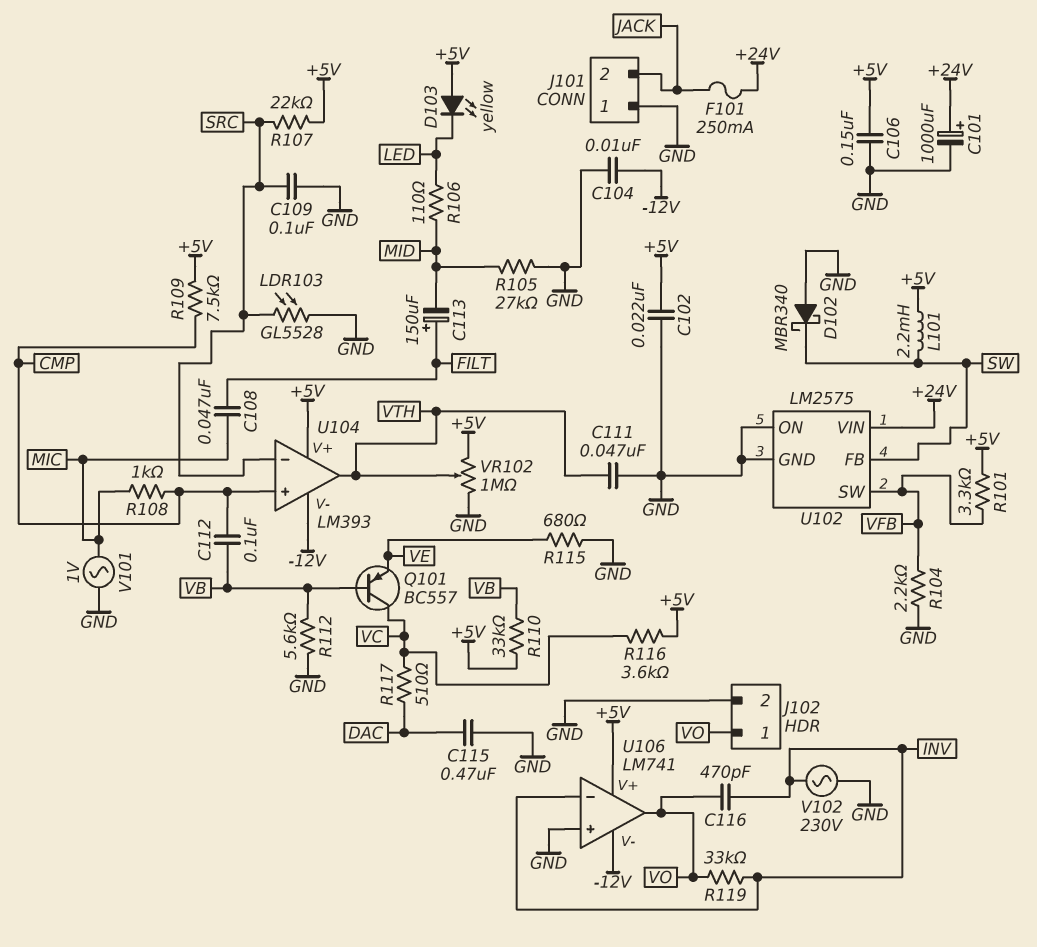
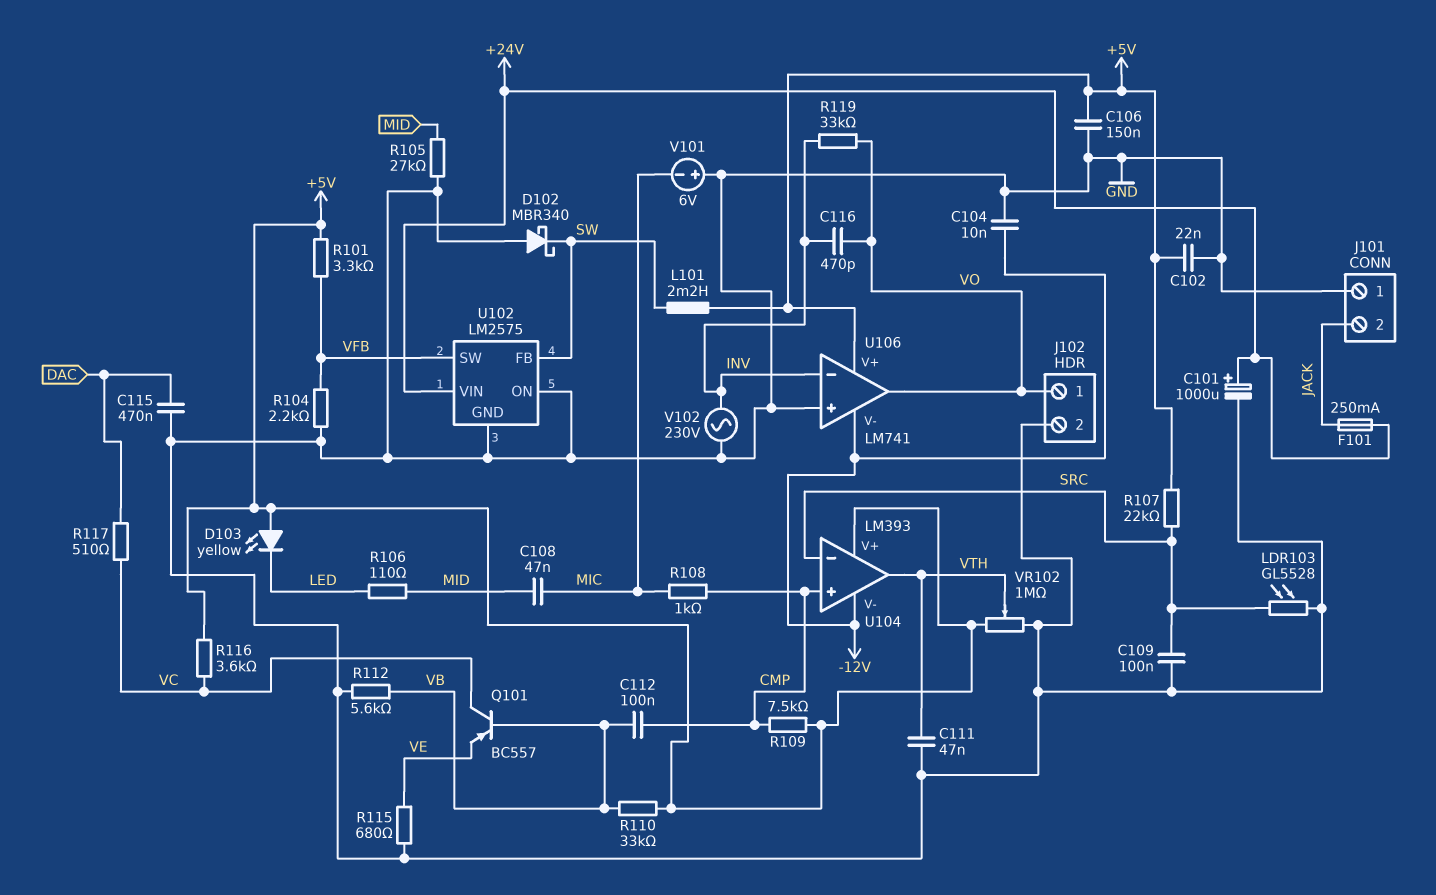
C108: 47nF (FILT, MIC) -> 47nF (MIC, MID)
C113: 150uF (plus FILT, minus MID) -> none
V101: AC 1V (GND, MIC) -> 6V (plus GND, minus MIC)

